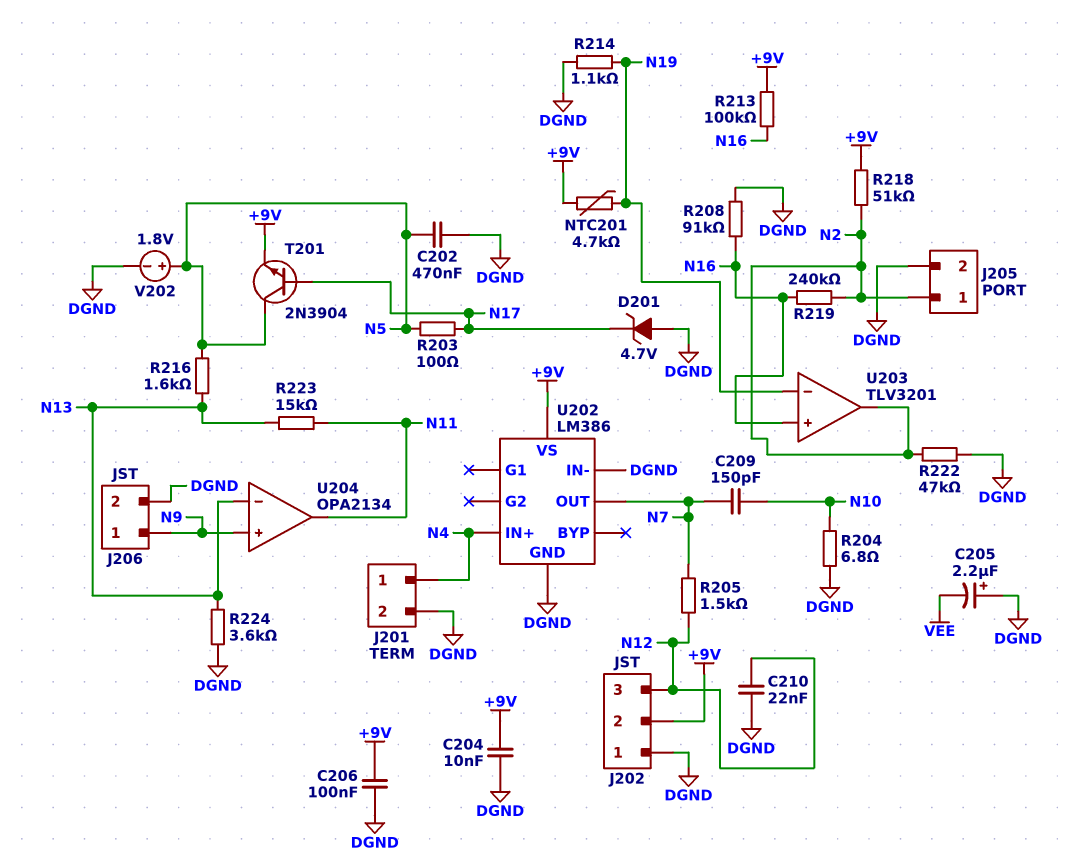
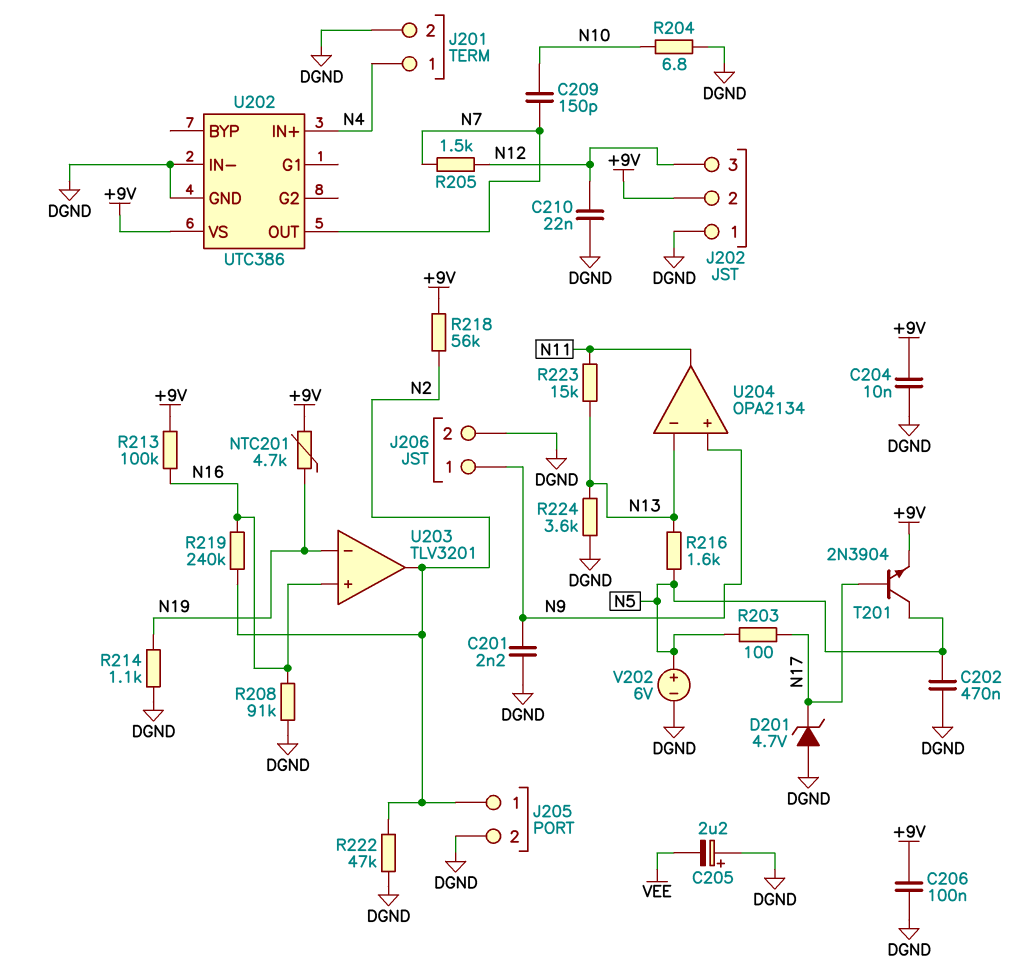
C201: none -> 2.2nF (DGND, N9)
R218: 51k (+9V, N2) -> 56k (+9V, N2)
U202: LM386 -> UTC386
V202: 1.8V (plus N5, minus DGND) -> 6V (plus N5, minus DGND)

